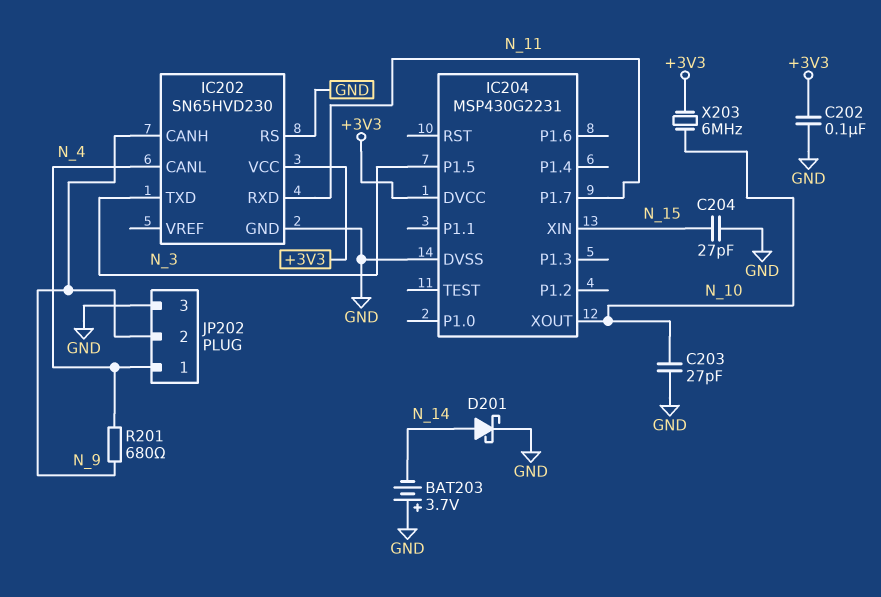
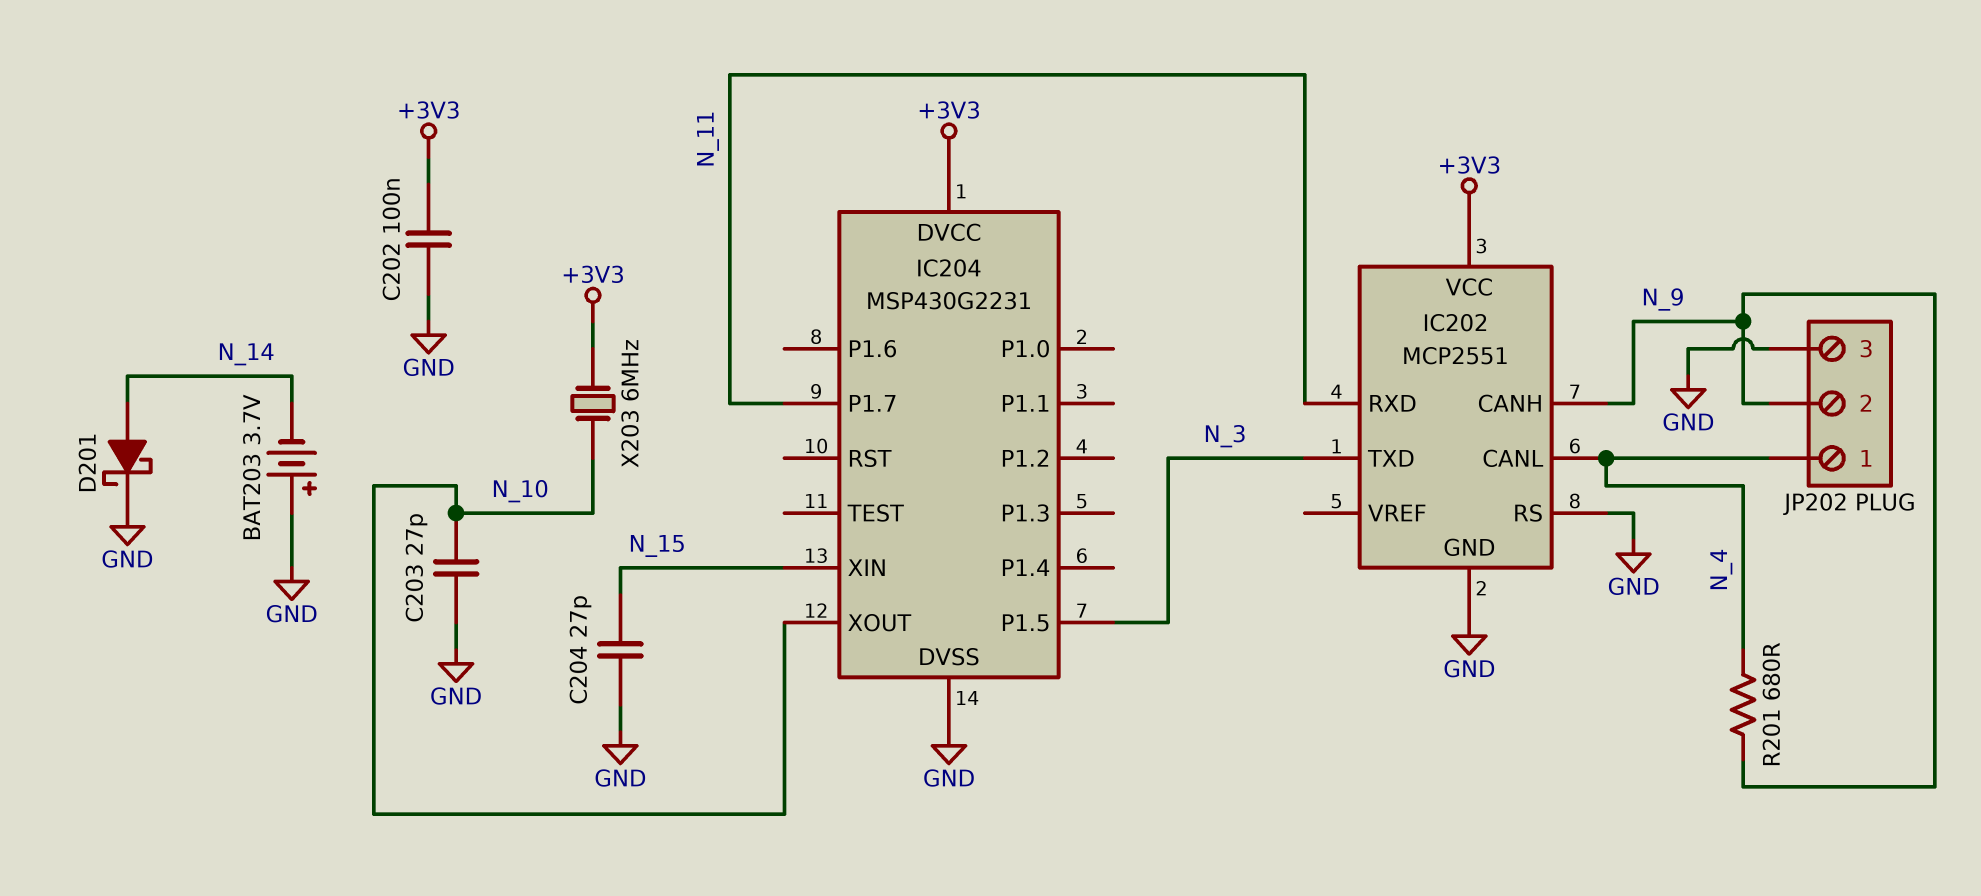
IC202: SN65HVD230 -> MCP2551

